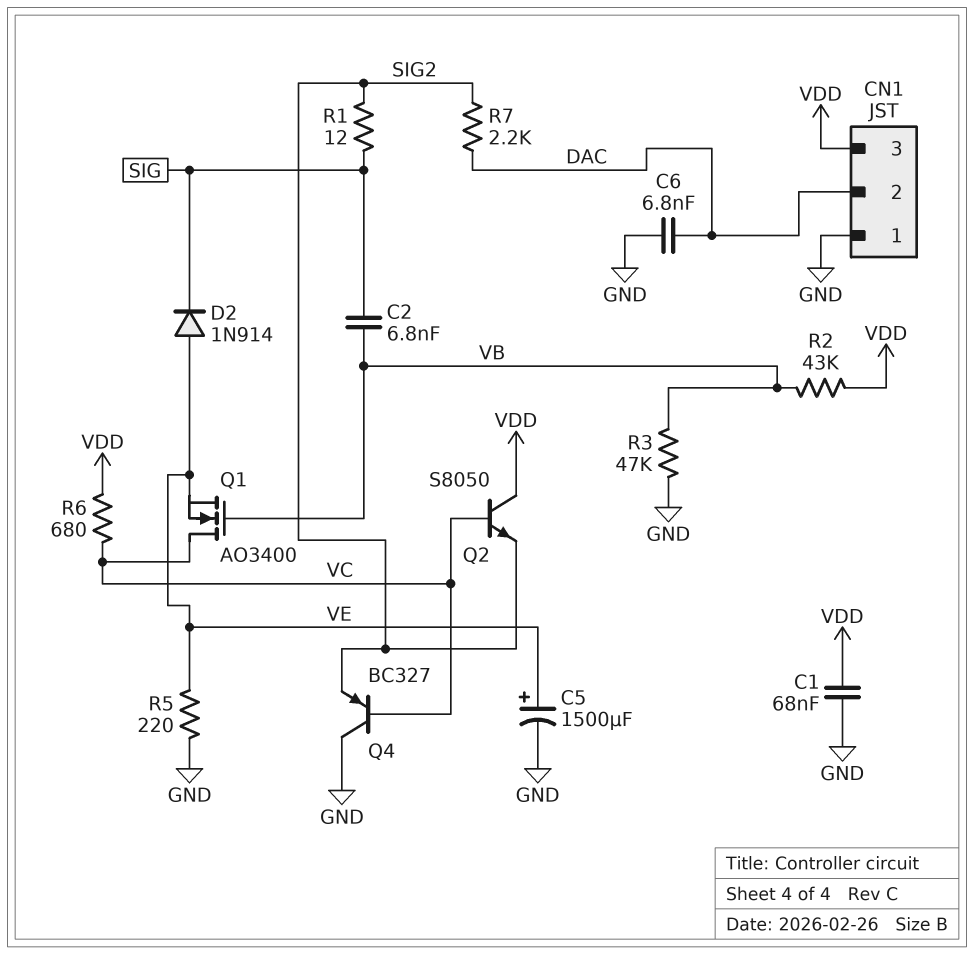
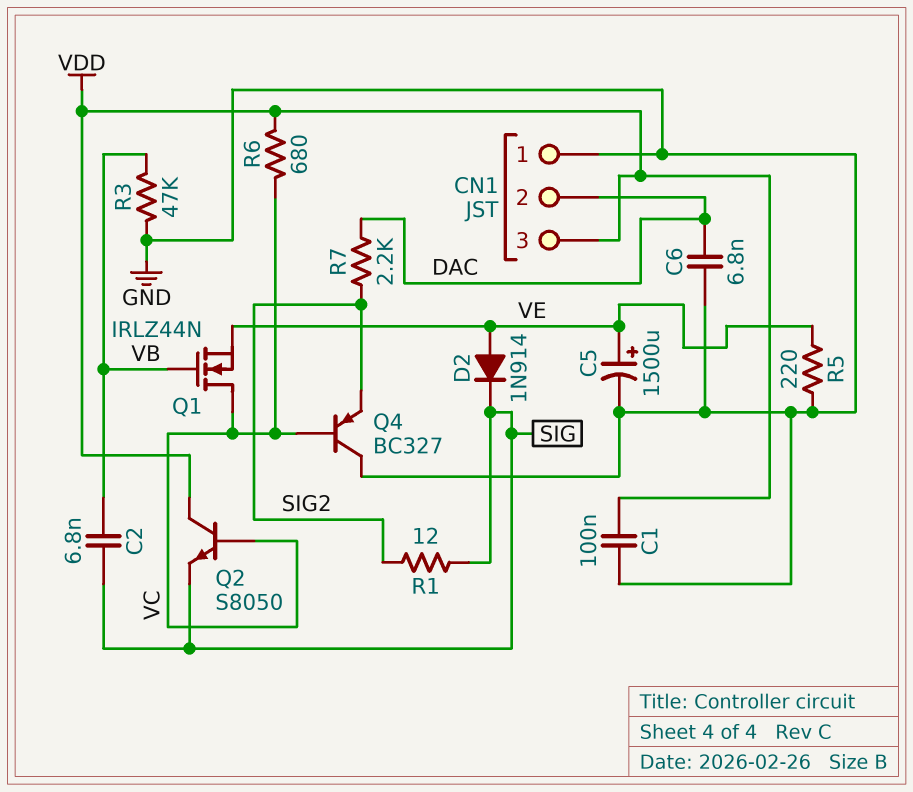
C1: 68nF (GND, VDD) -> 100nF (GND, VDD)
Q1: NMOS AO3400 (G VB, D VC, S VE) -> NMOS IRLZ44N (G VB, D VC, S VE)
Q2: NPN S8050 (B VC, C VDD, E SIG2) -> NPN S8050 (B VC, C VDD, E SIG)
R2: 43k (VB, VDD) -> none

